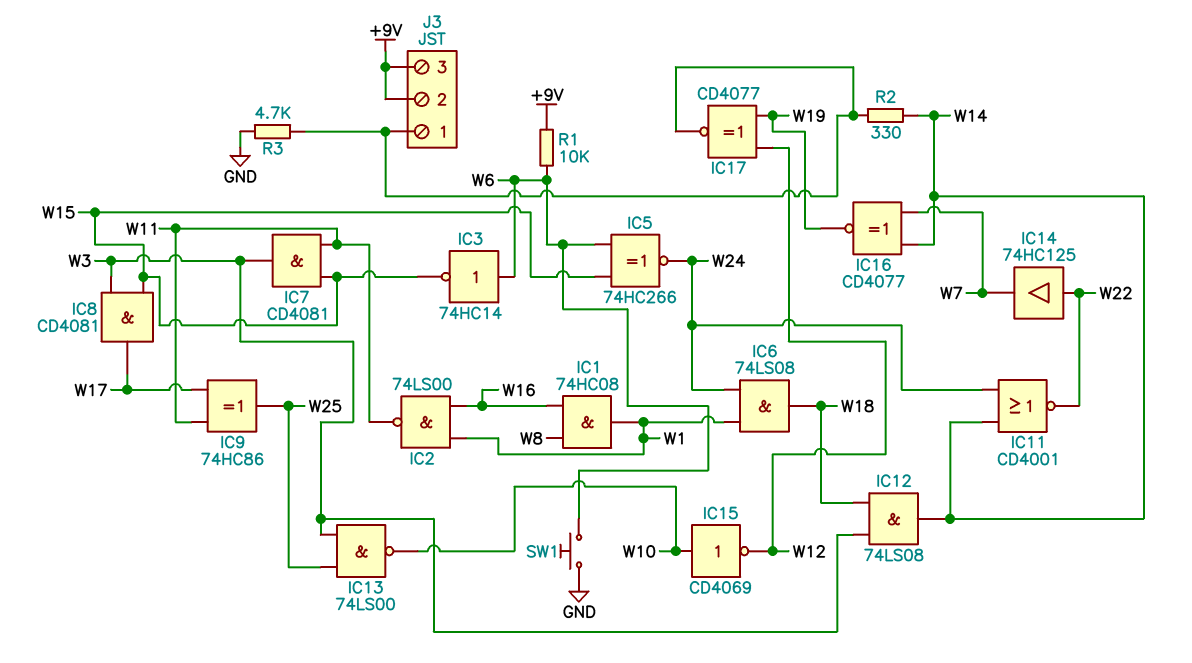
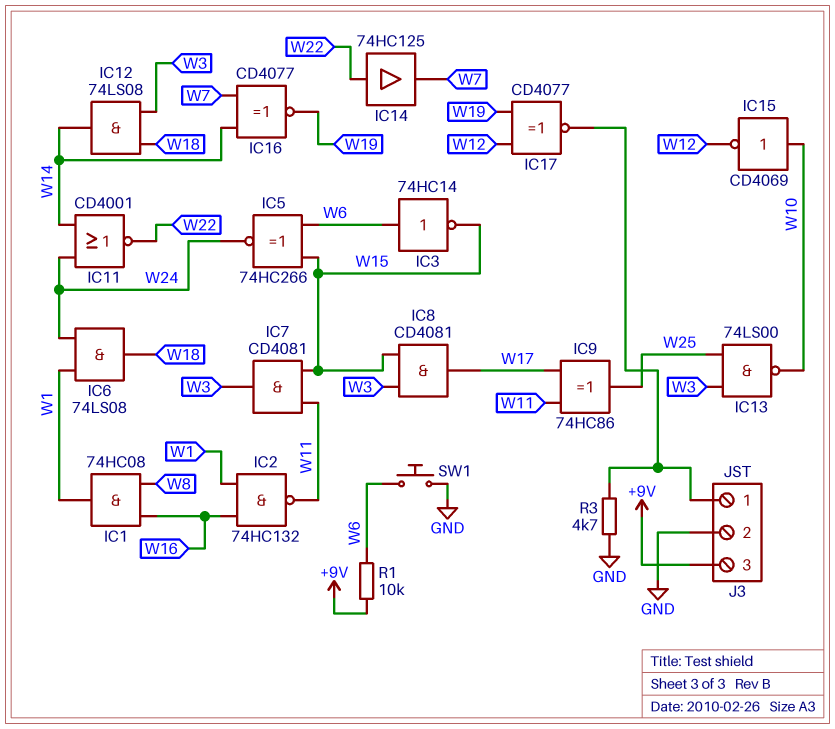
IC2: NAND 74LS00 (in W1, in W16, out W11) -> NAND 74HC132 (in W1, in W16, out W11)
J3 pin 2: +9V -> GND
R2: 330 (J3/1, W14) -> none

